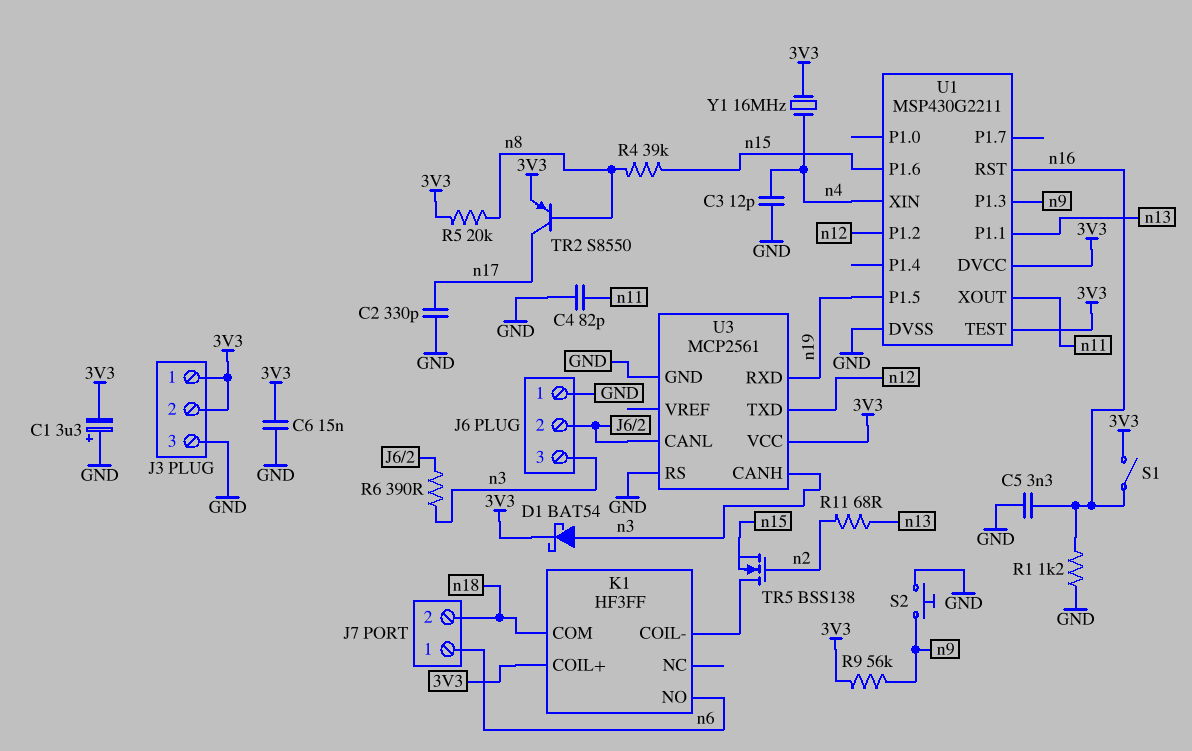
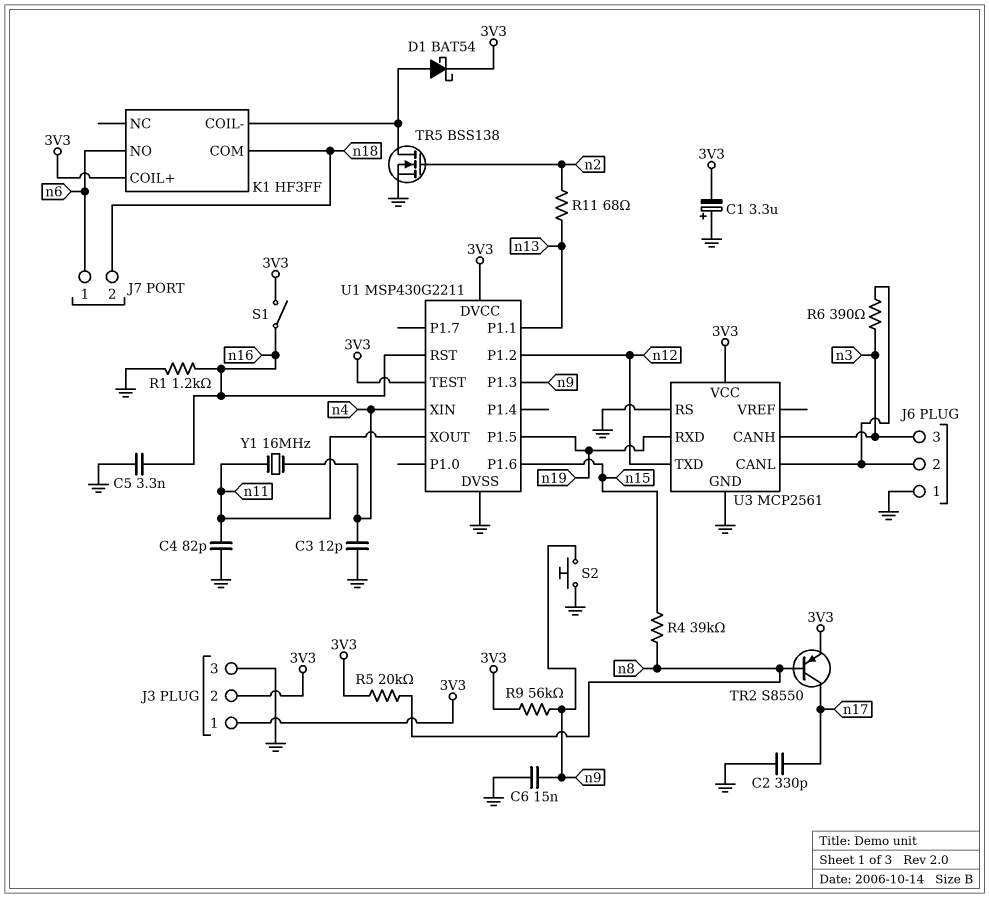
C6: 15nF (3V3, GND) -> 15nF (GND, n9)
D1: schottky BAT54 (A n3, K 3V3) -> schottky BAT54 (A K1/COIL-, K 3V3)
TR5: NMOS BSS138 (G n2, D K1/COIL-, S n15) -> NMOS BSS138 (G n2, D K1/COIL-, S GND)
Y1: 16MHz (3V3, n4) -> 16MHz (n4, n11)

